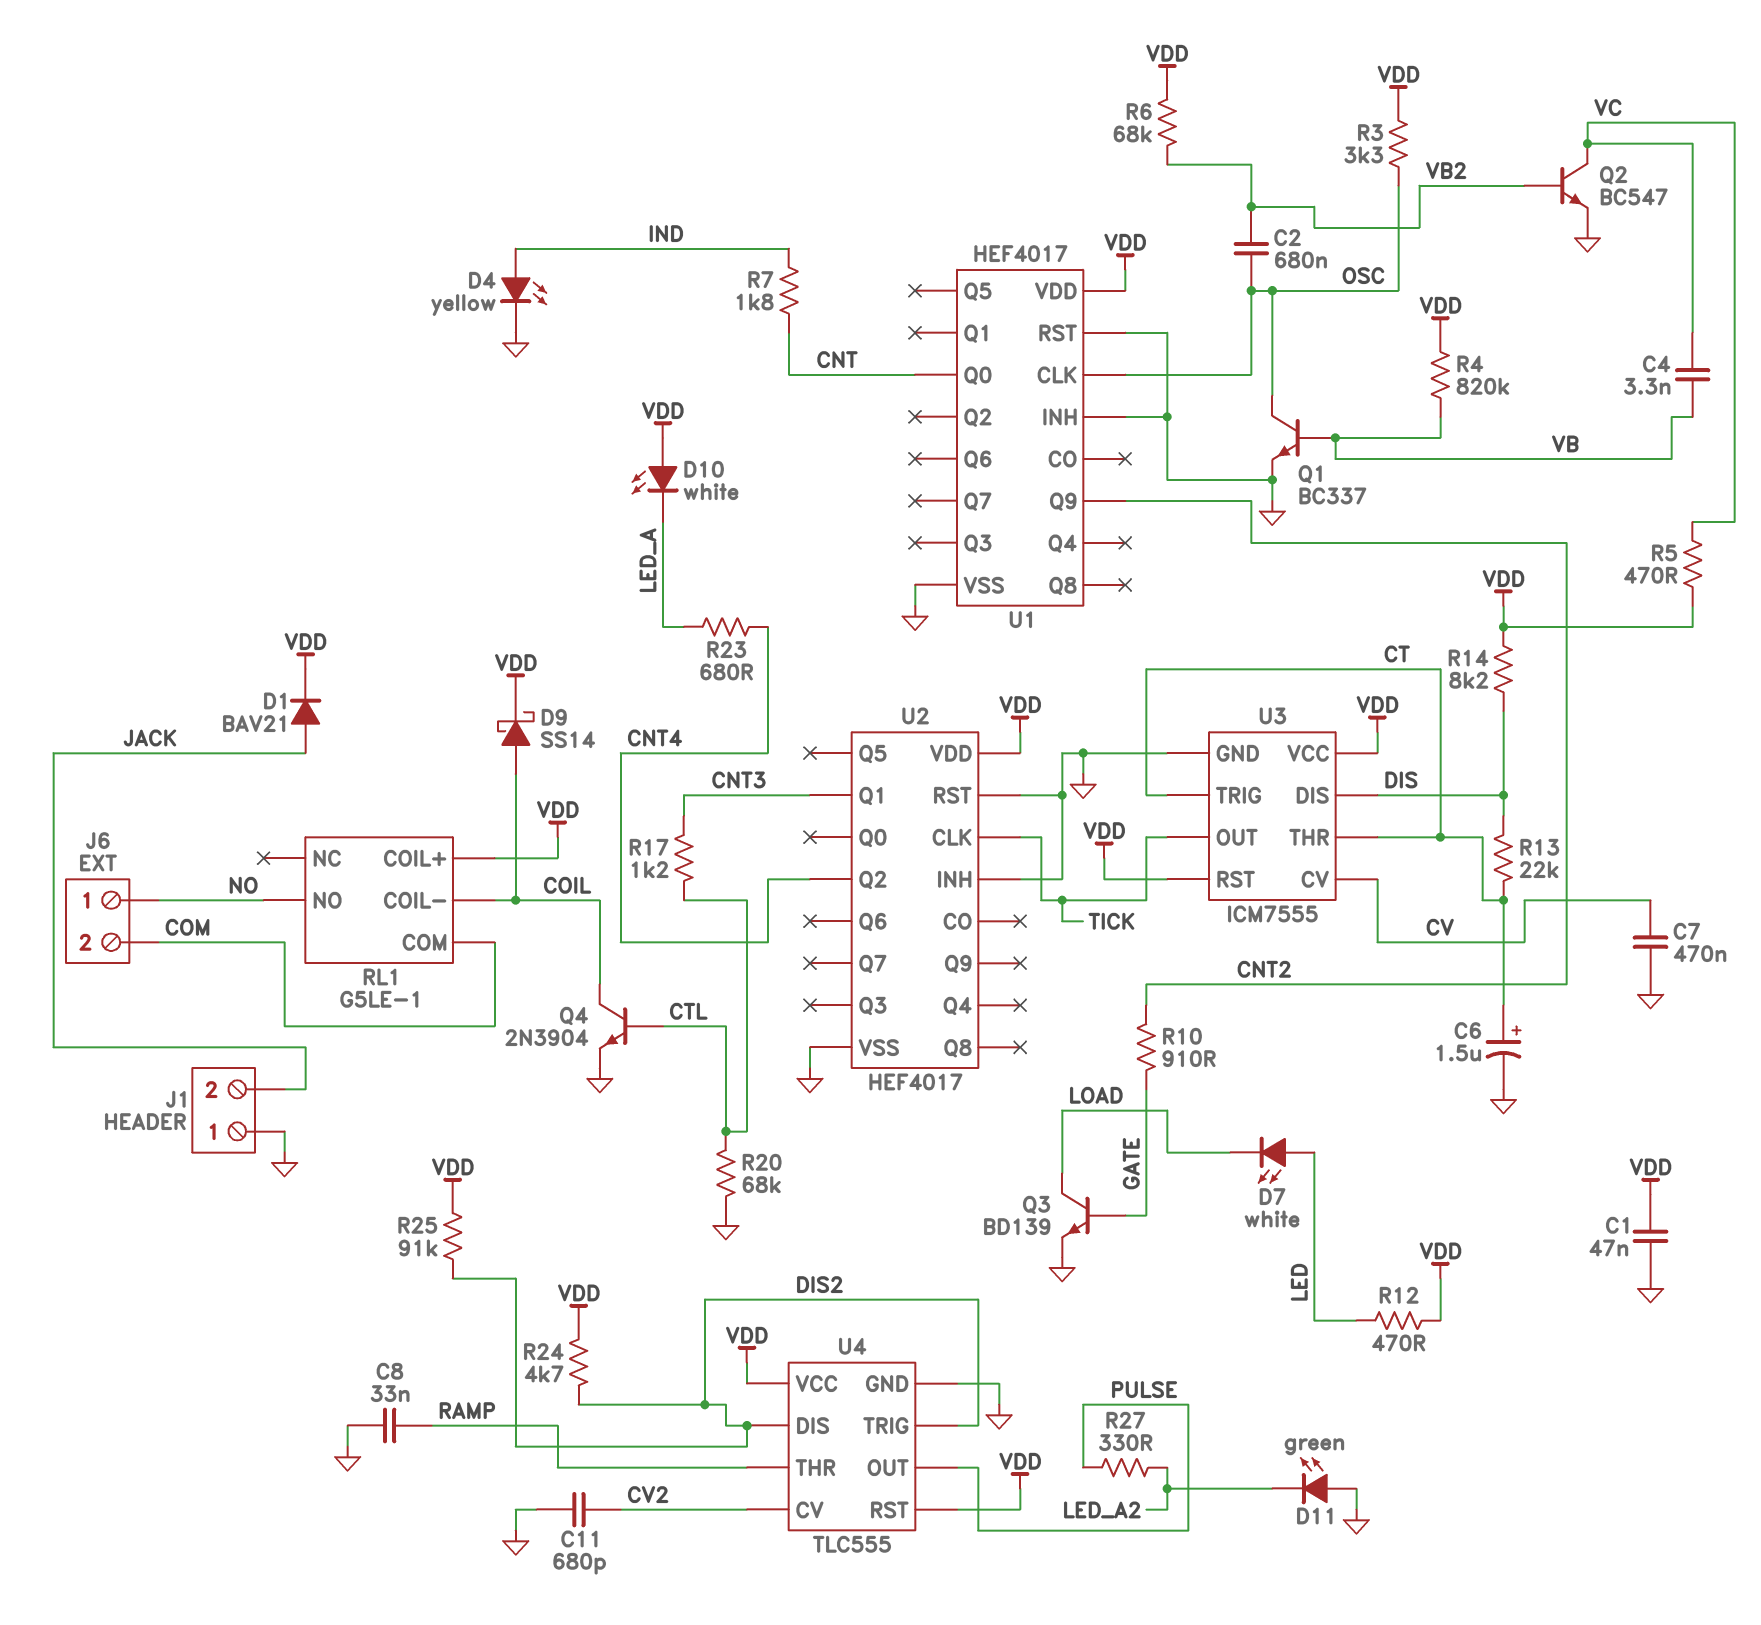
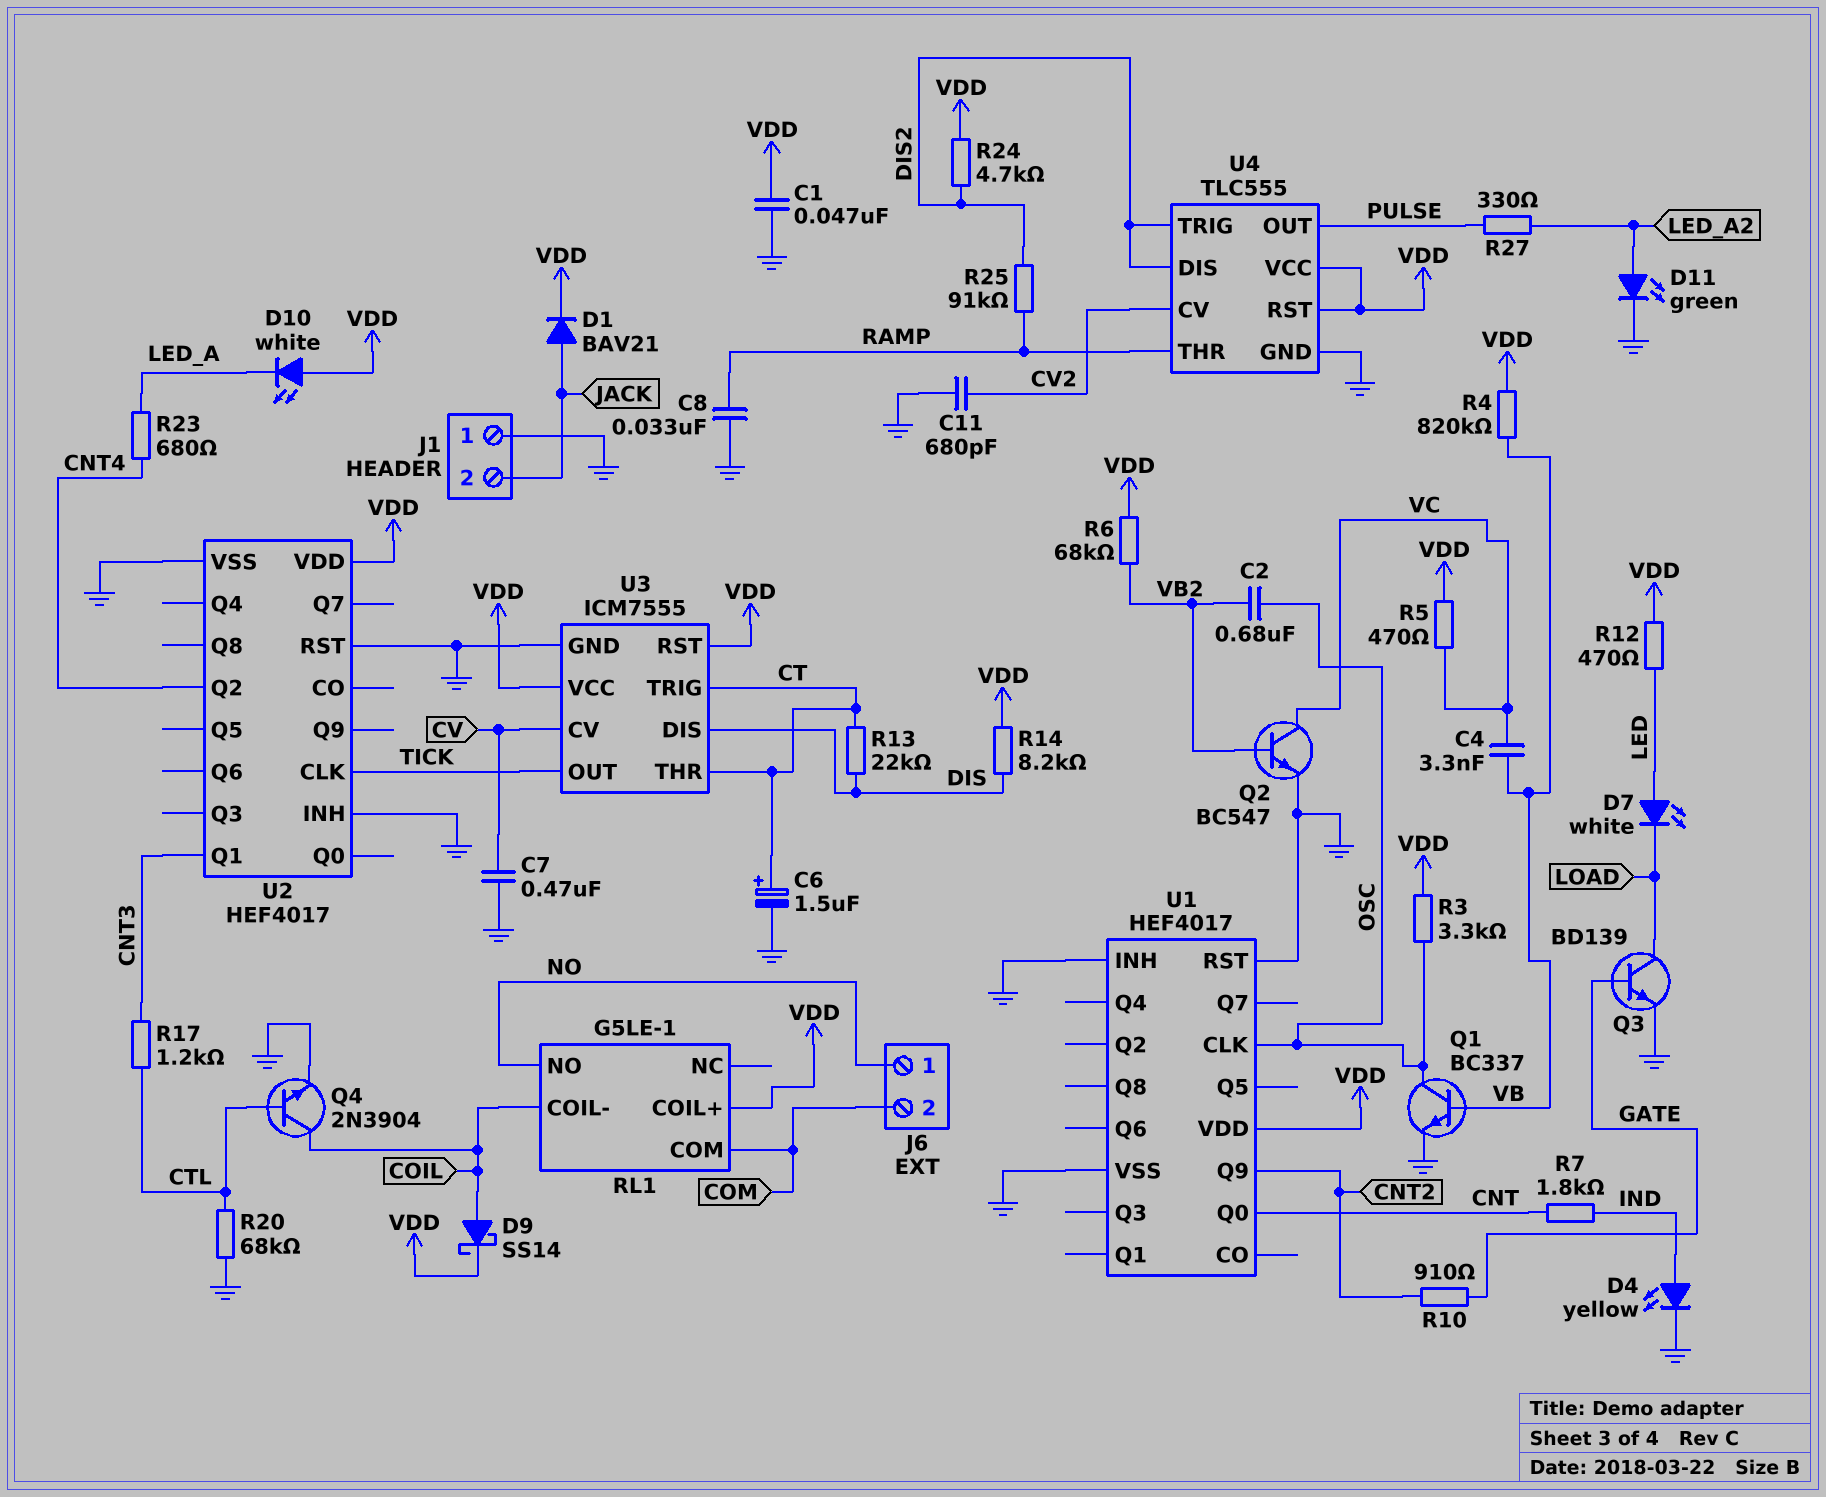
D11: LED green (A GND, K LED_A2) -> LED green (A LED_A2, K GND)
R25: 91k (DIS2, VDD) -> 91k (DIS2, RAMP)

